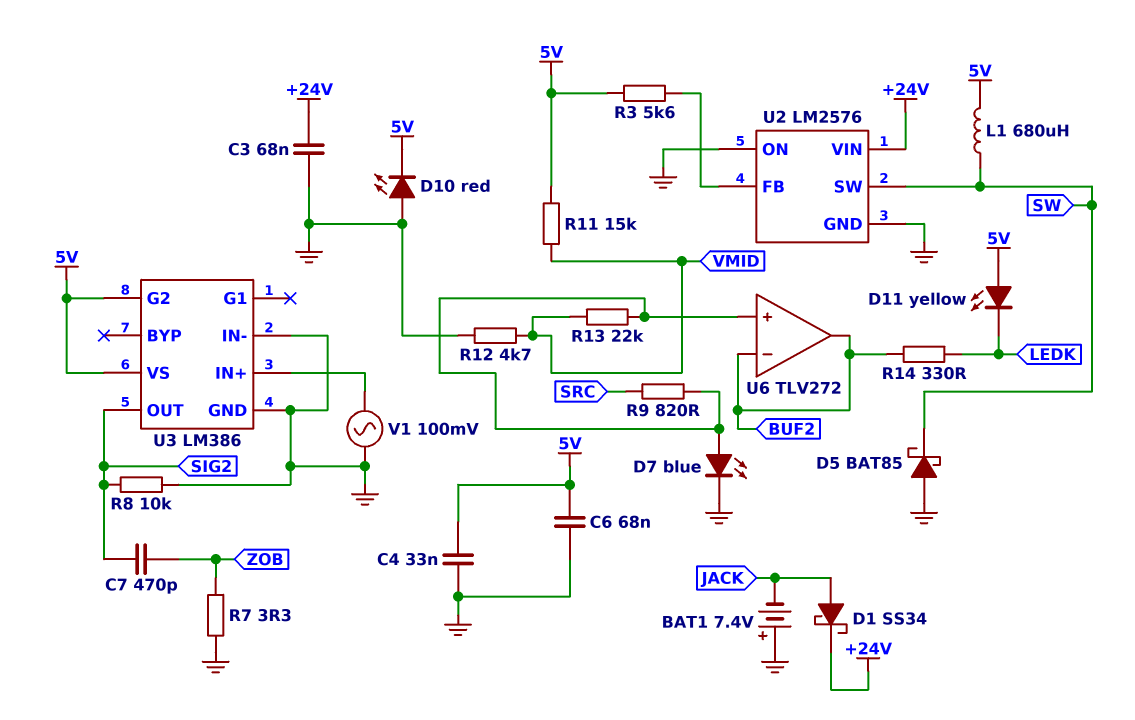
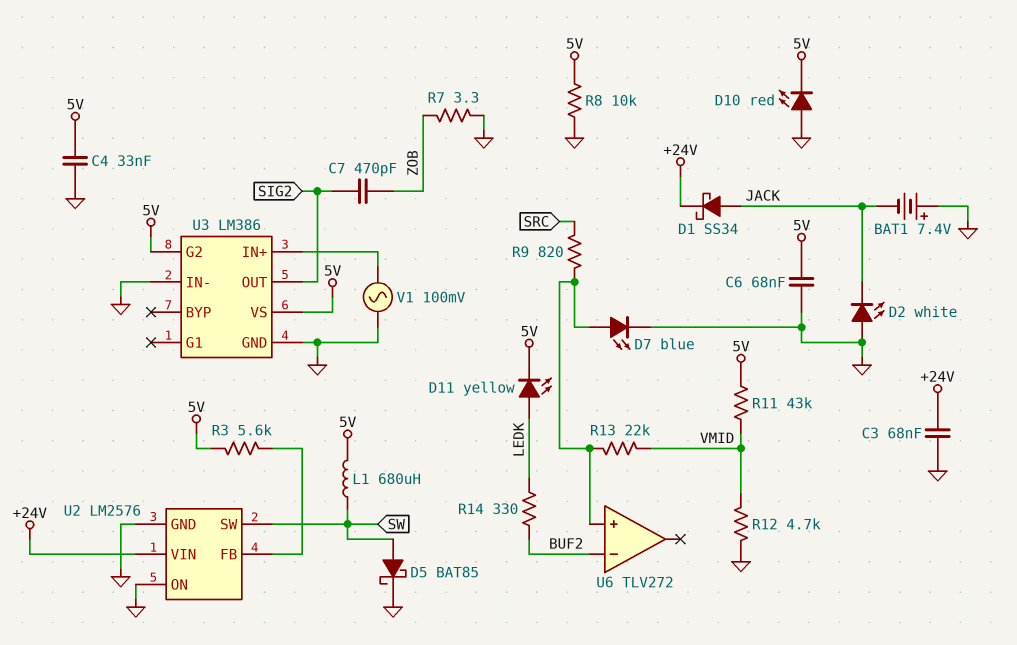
D2: none -> LED white (A GND, K JACK)
D5: schottky BAT85 (A GND, K SW) -> schottky BAT85 (A SW, K GND)
D11: LED yellow (A 5V, K LEDK) -> LED yellow (A LEDK, K 5V)
R8: 10k (GND, SIG2) -> 10k (5V, GND)
R11: 15k (5V, VMID) -> 43k (5V, VMID)
U6 pin out: BUF2 -> none

